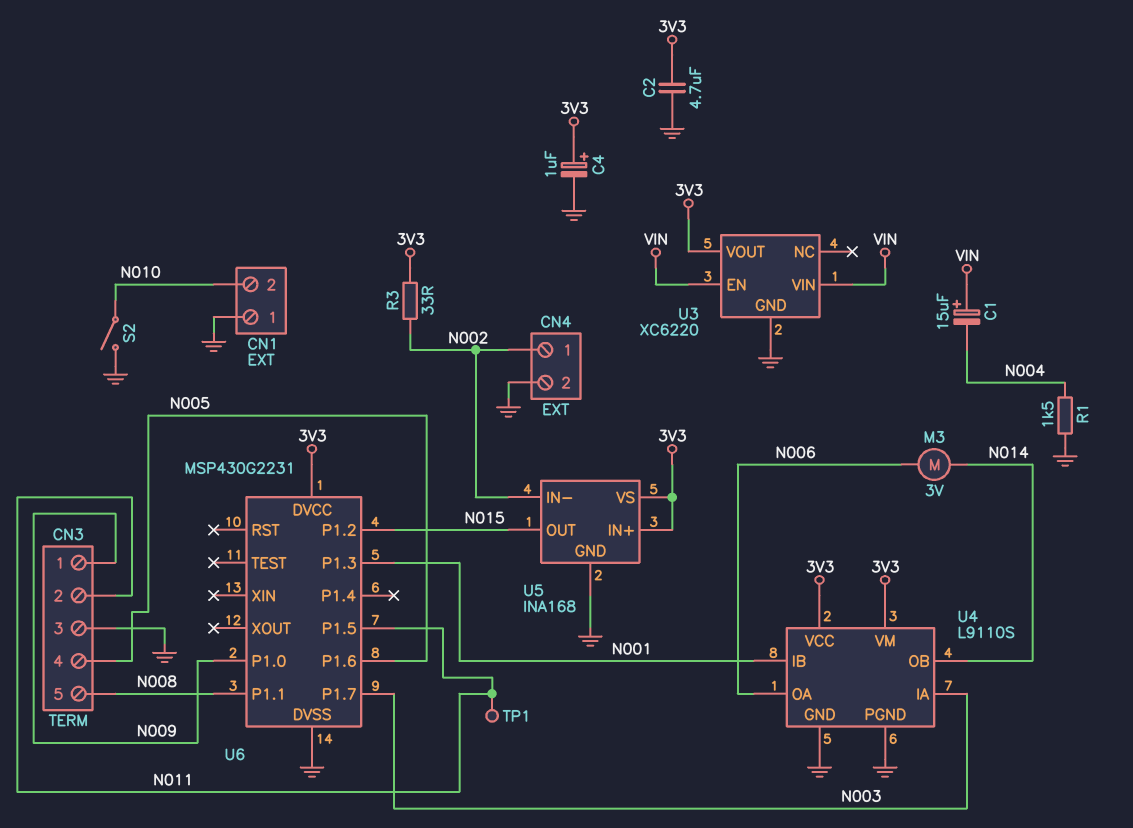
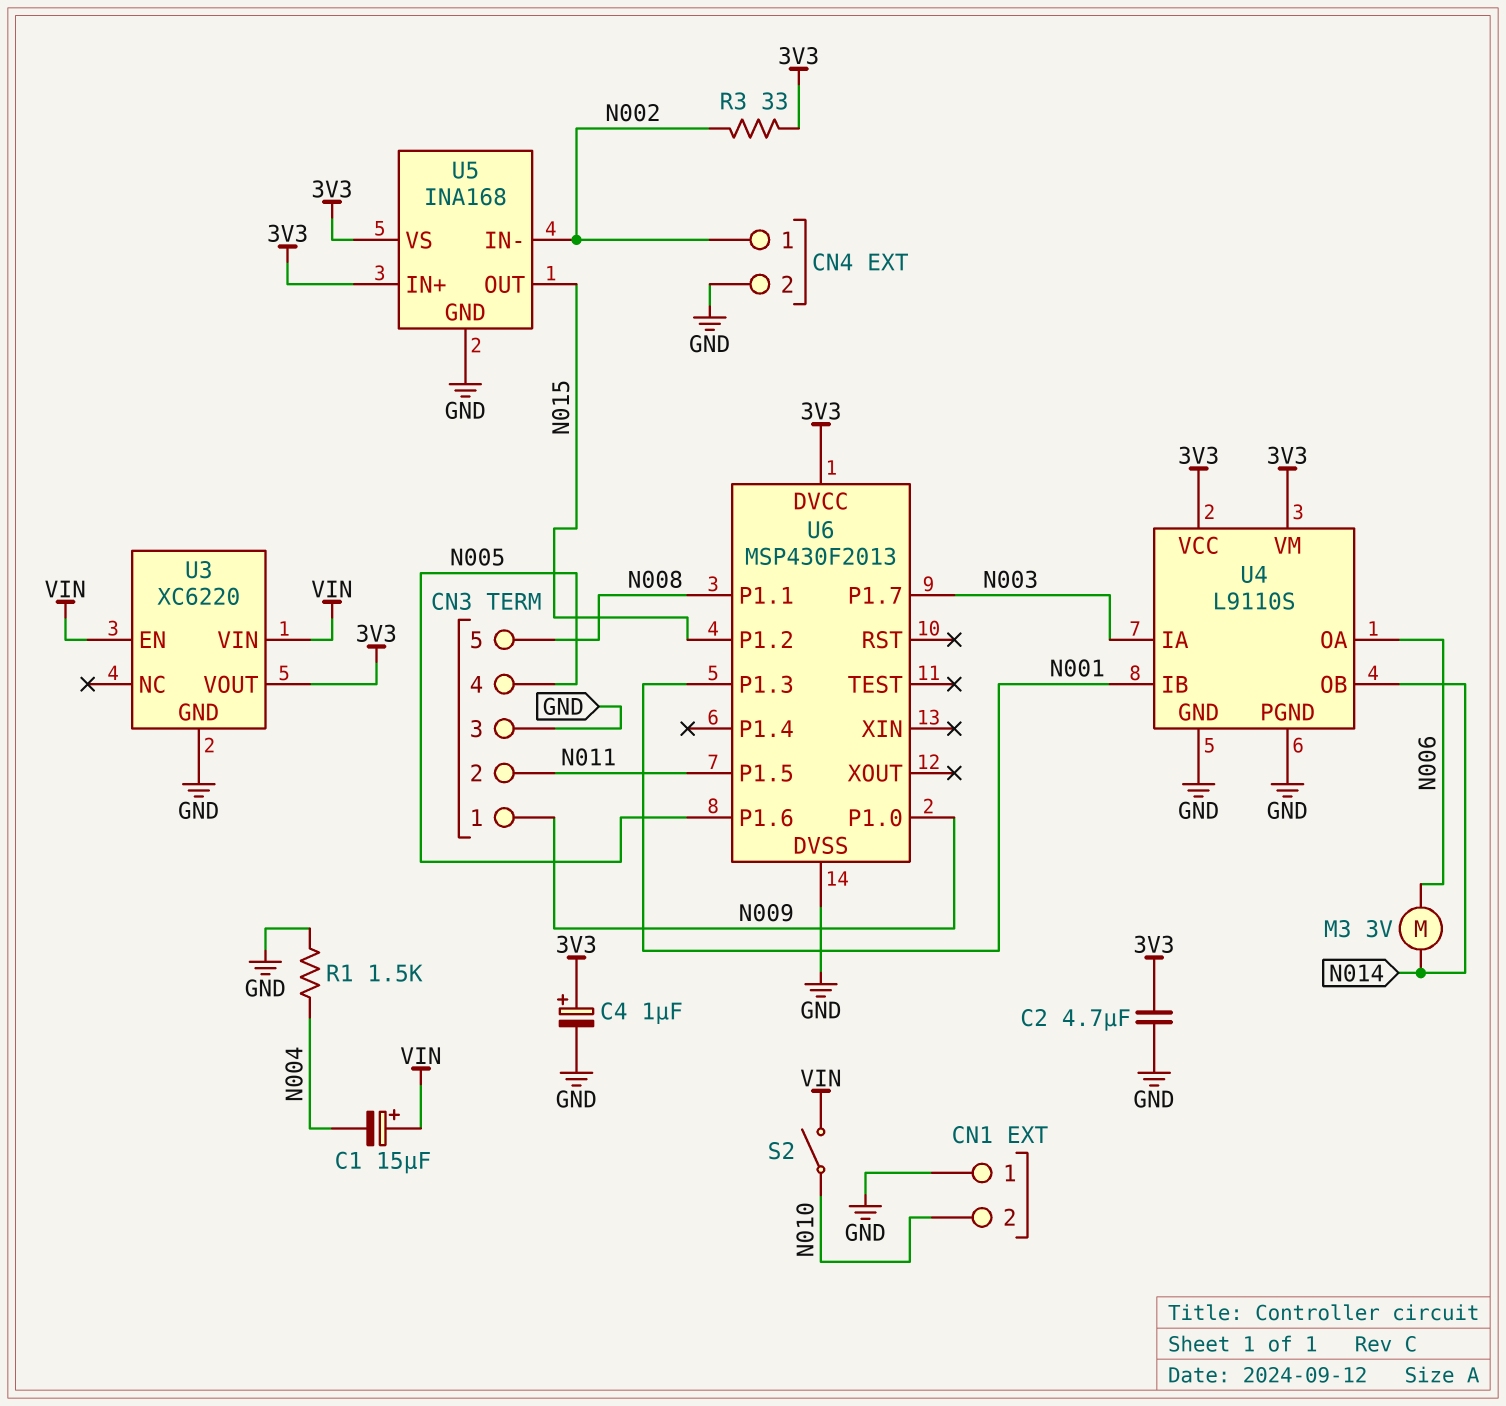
S2: switch (GND, N010) -> switch (N010, VIN)
TP1: test point (N011) -> none
U6: MSP430G2231 -> MSP430F2013

